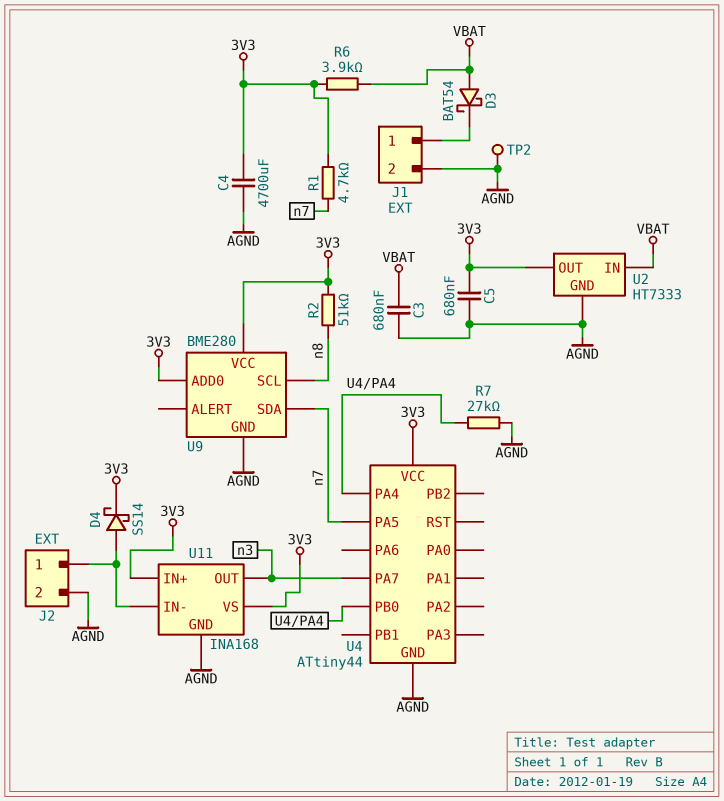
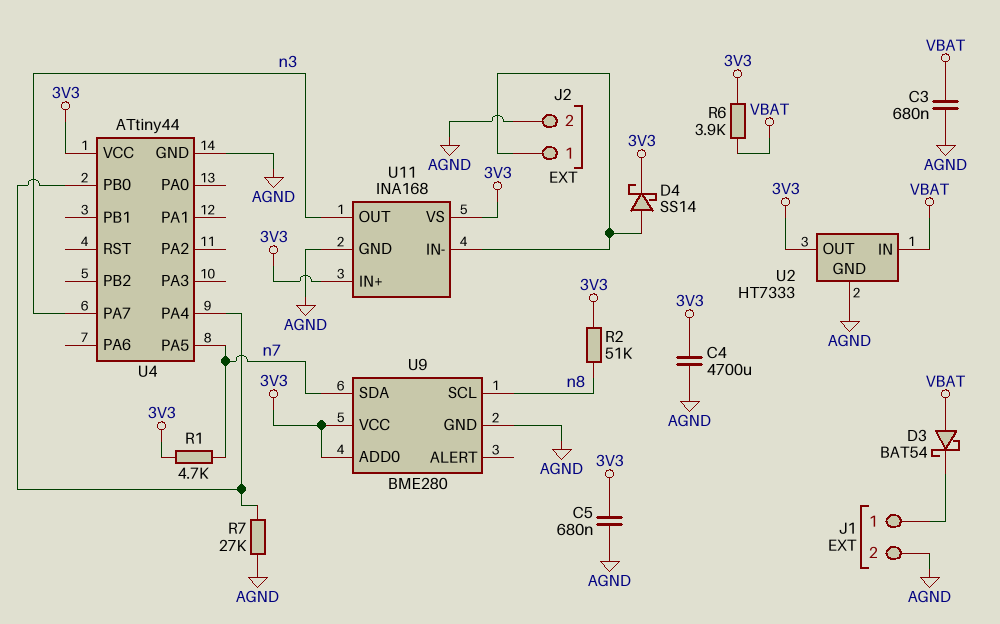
TP2: test point (AGND) -> none

